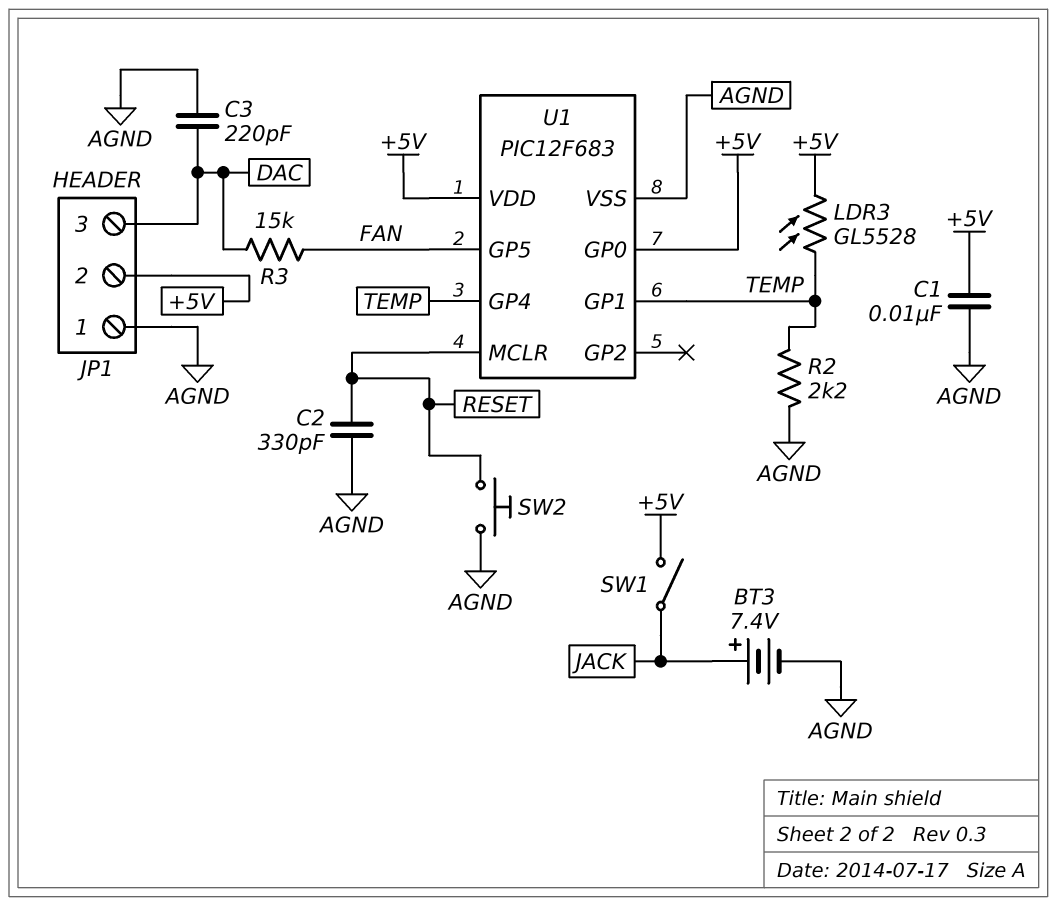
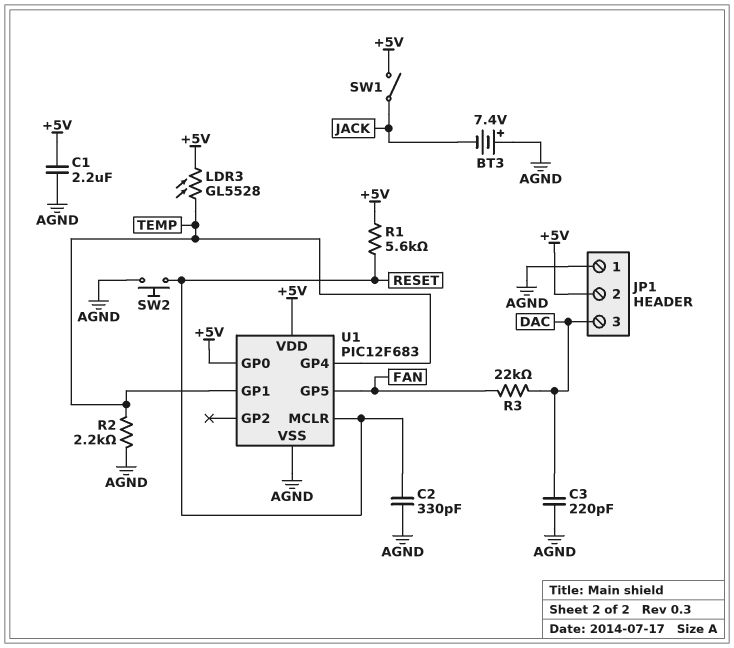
BT3: 7.4V (plus JACK, minus AGND) -> 7.4V (plus AGND, minus JACK)
C1: 10nF (+5V, AGND) -> 2.2uF (+5V, AGND)
R1: none -> 5.6k (+5V, RESET)
R3: 15k (DAC, FAN) -> 22k (DAC, FAN)

